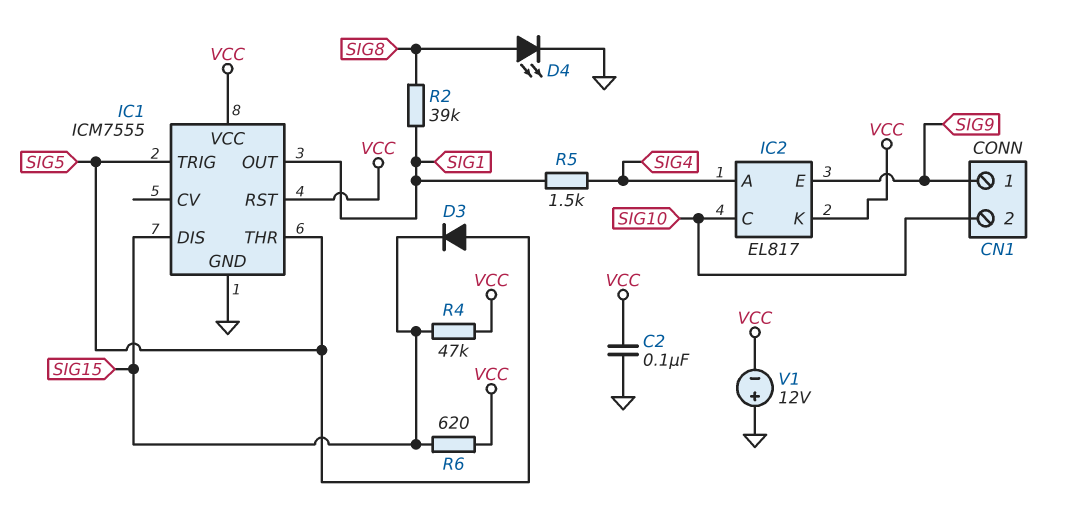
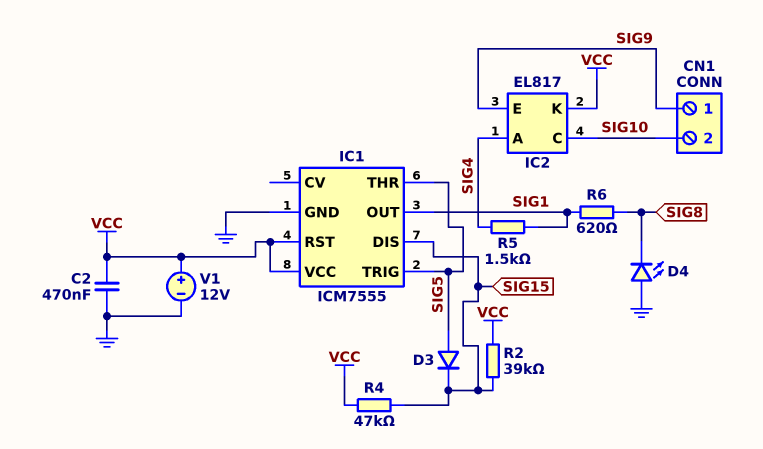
C2: 100nF (GND, VCC) -> 470nF (GND, VCC)
D4: LED (A SIG8, K GND) -> LED (A GND, K SIG8)
R2: 39k (SIG1, SIG8) -> 39k (SIG15, VCC)
R6: 620 (SIG15, VCC) -> 620 (SIG1, SIG8)
V1: 12V (plus GND, minus VCC) -> 12V (plus VCC, minus GND)

